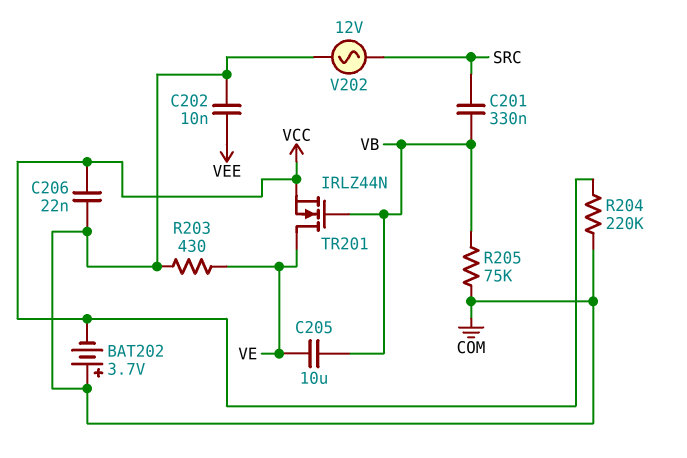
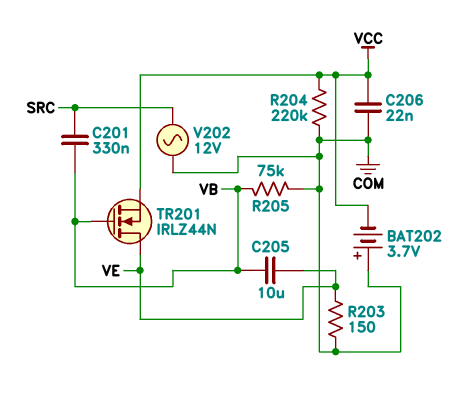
C202: 10nF (COM, VEE) -> none
R203: 430 (COM, VE) -> 150 (COM, VE)

